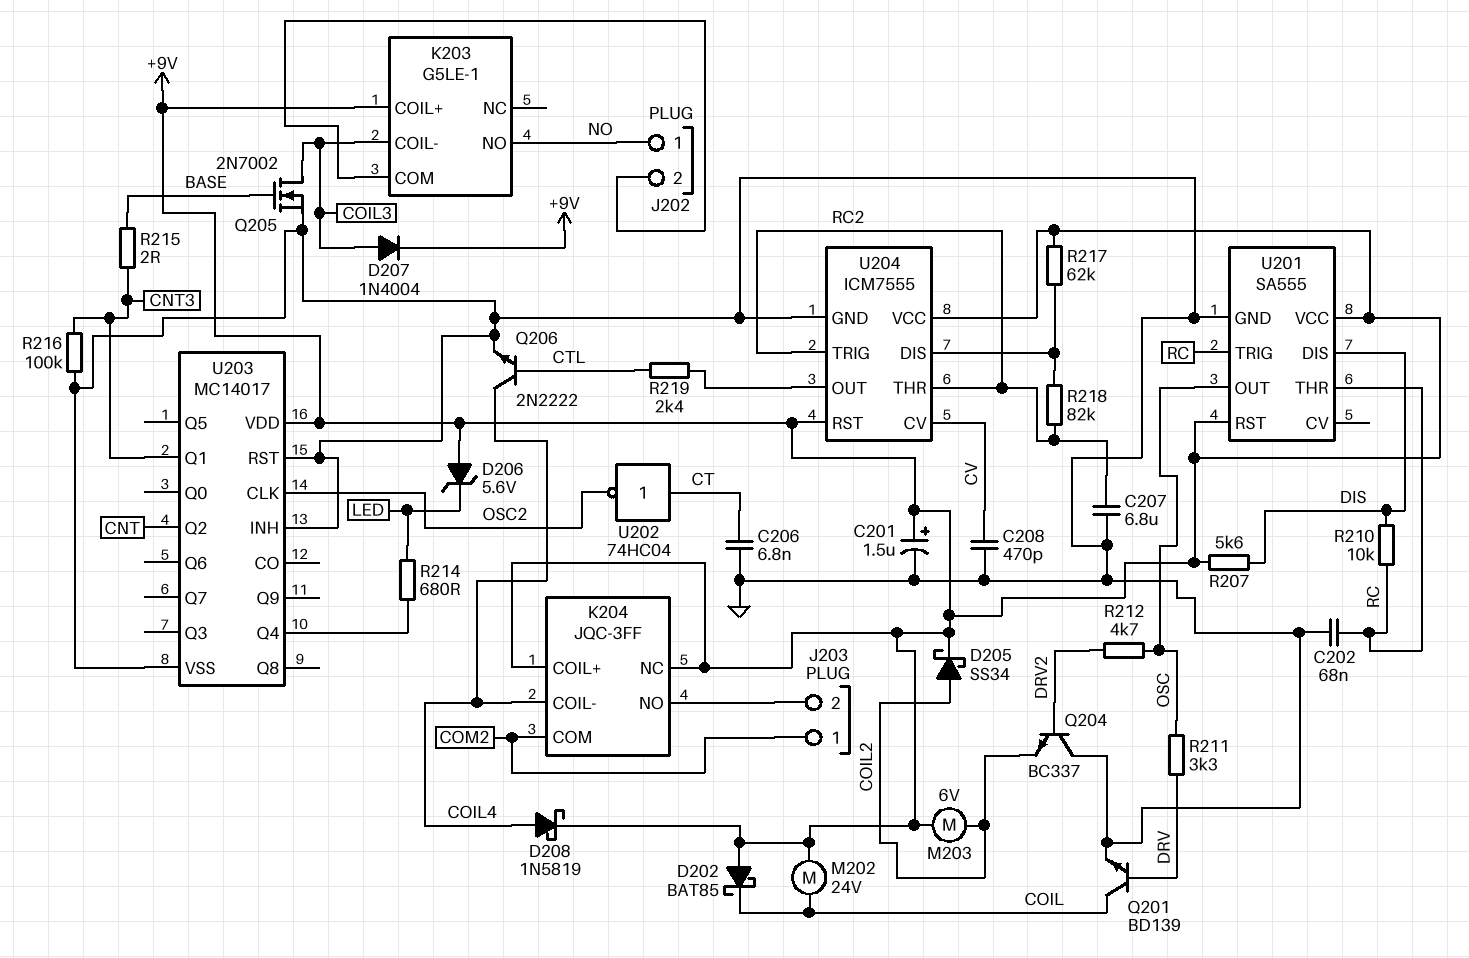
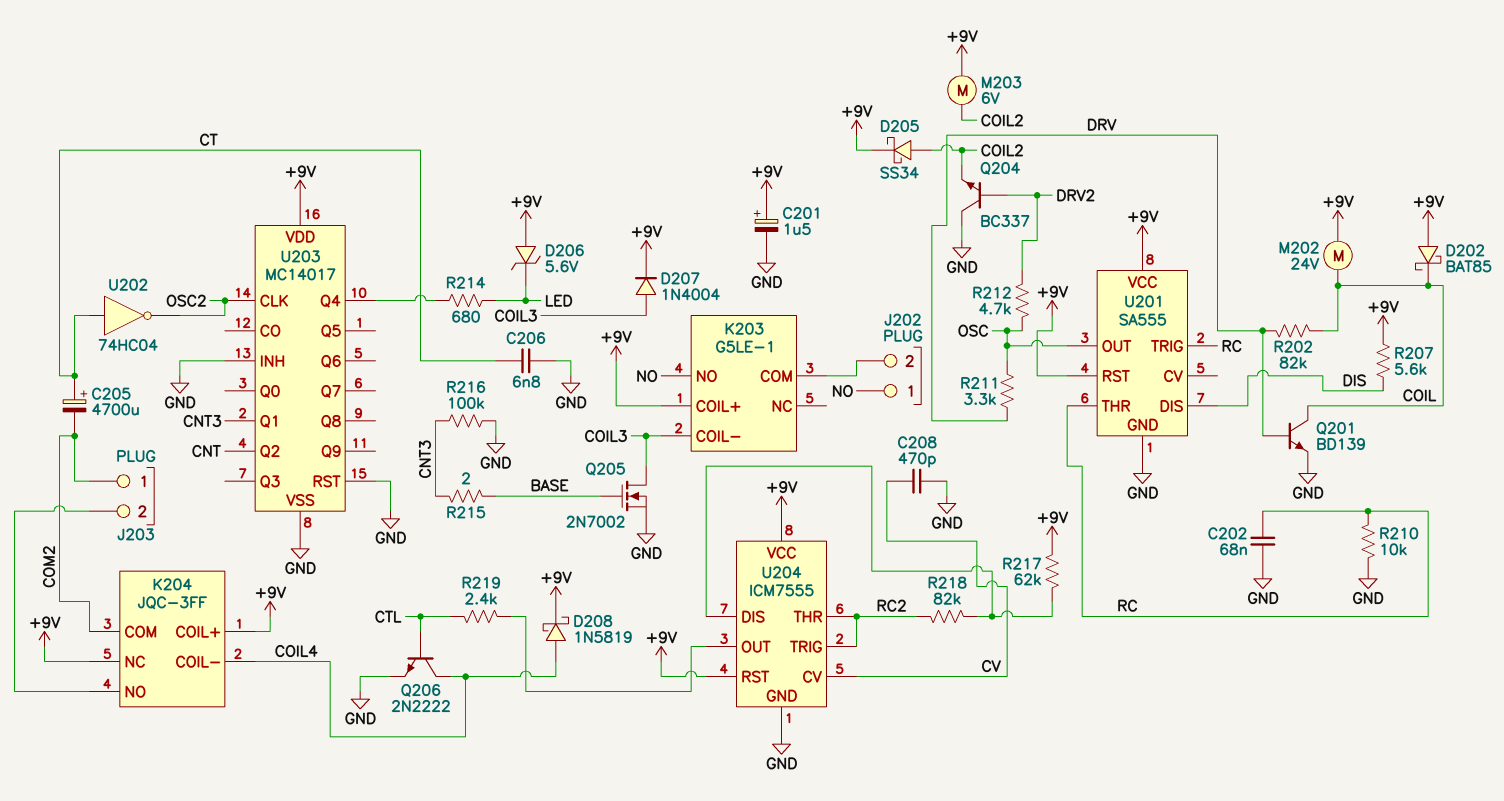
C205: none -> 4700uF (plus CT, minus COM2)
C207: 6.8uF (GND, RC2) -> none
R202: none -> 82k (COIL, DRV)
R210: 10k (DIS, RC) -> 10k (GND, RC)

